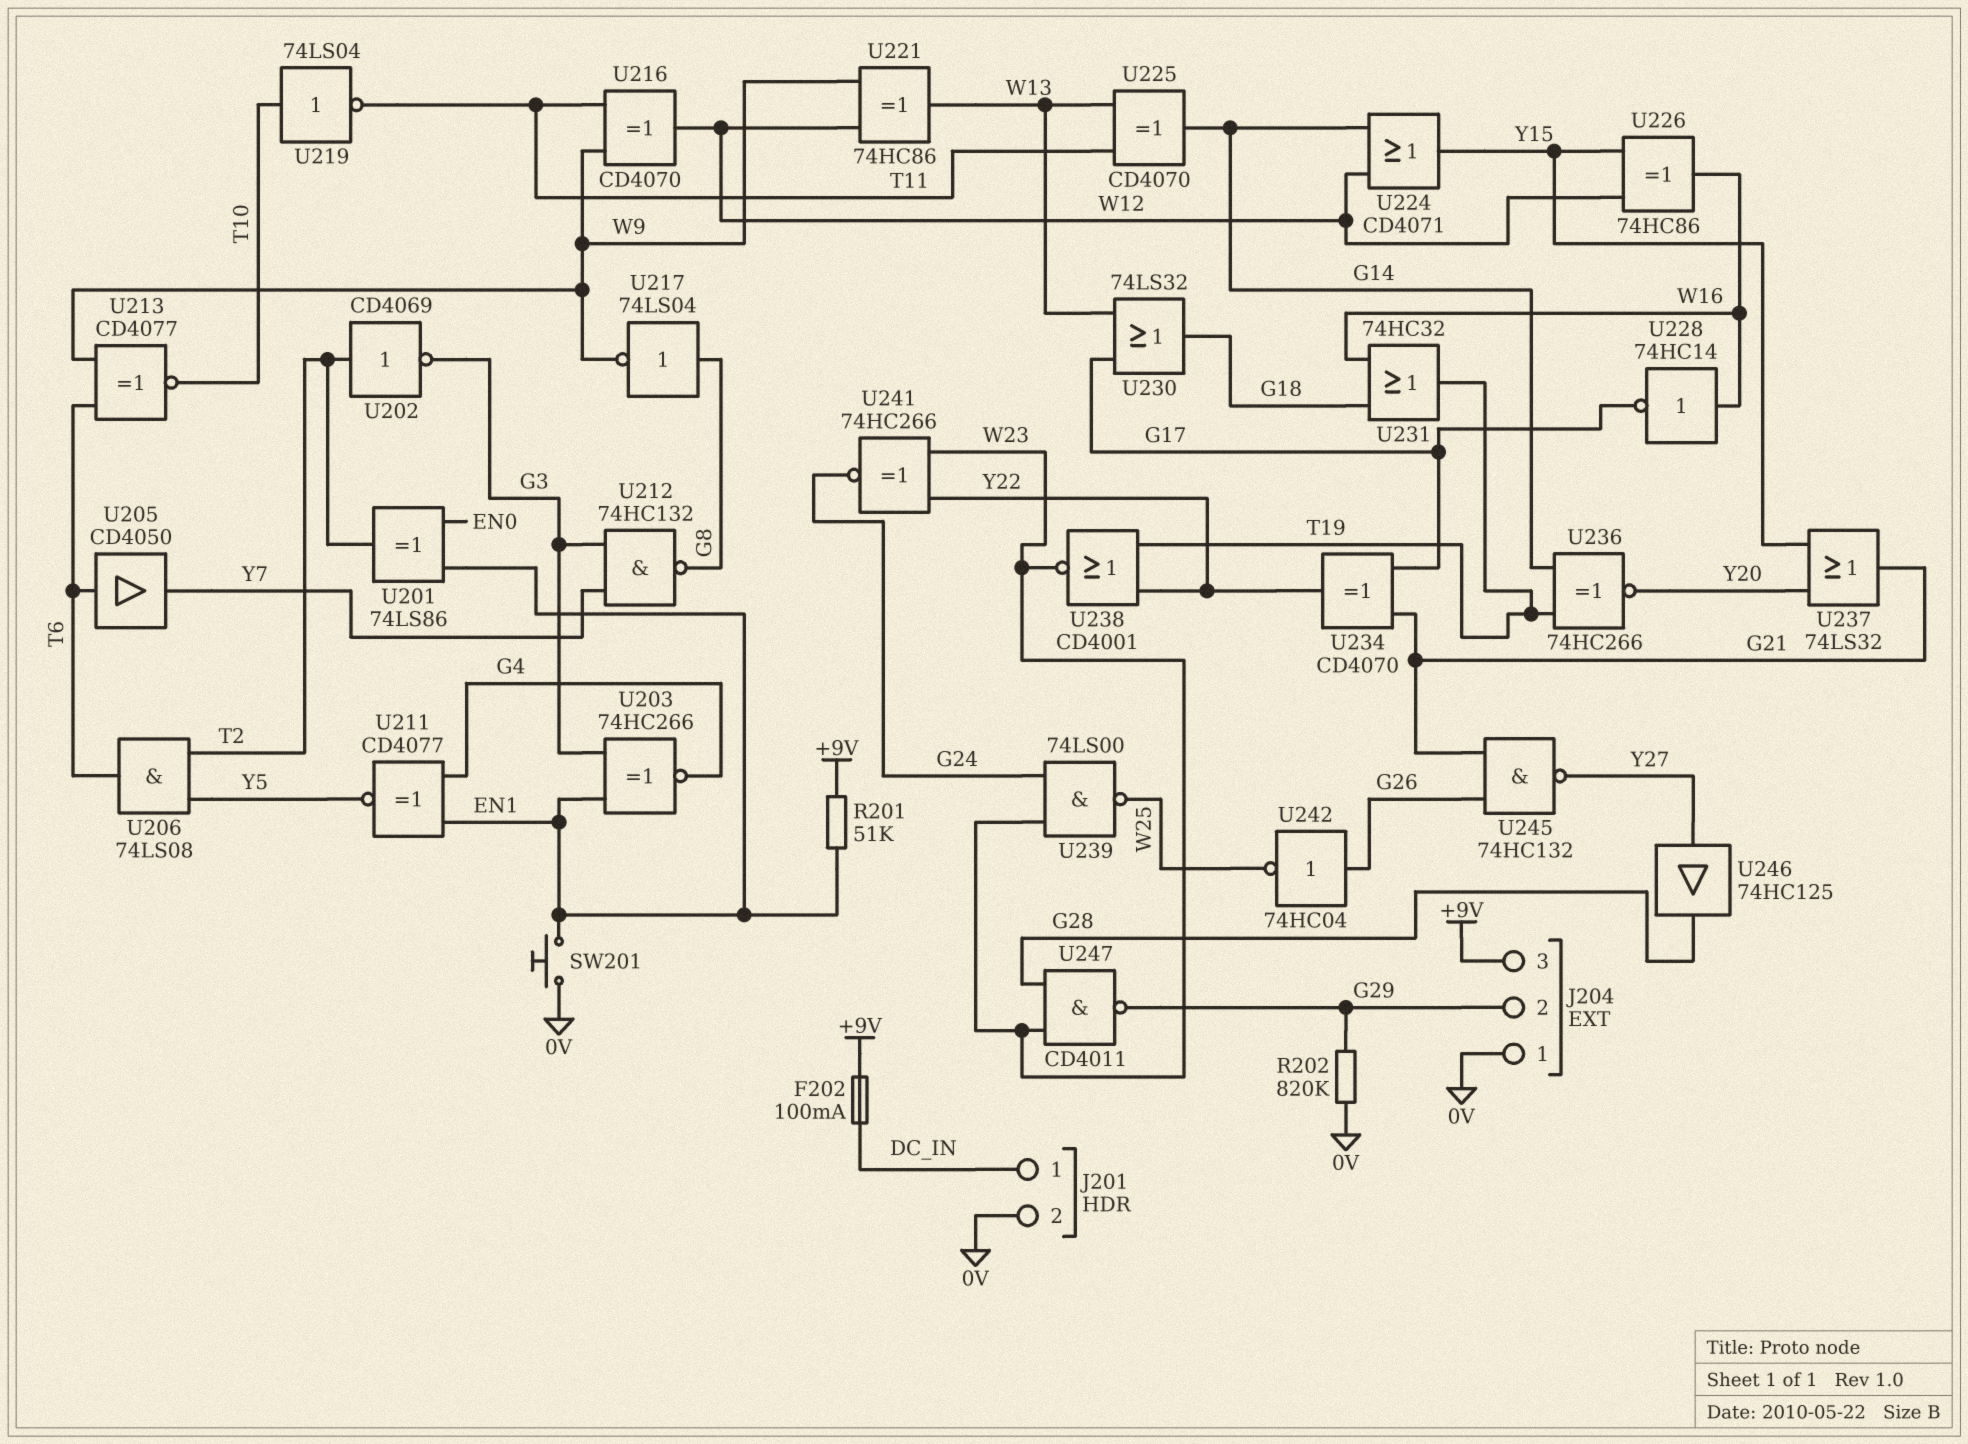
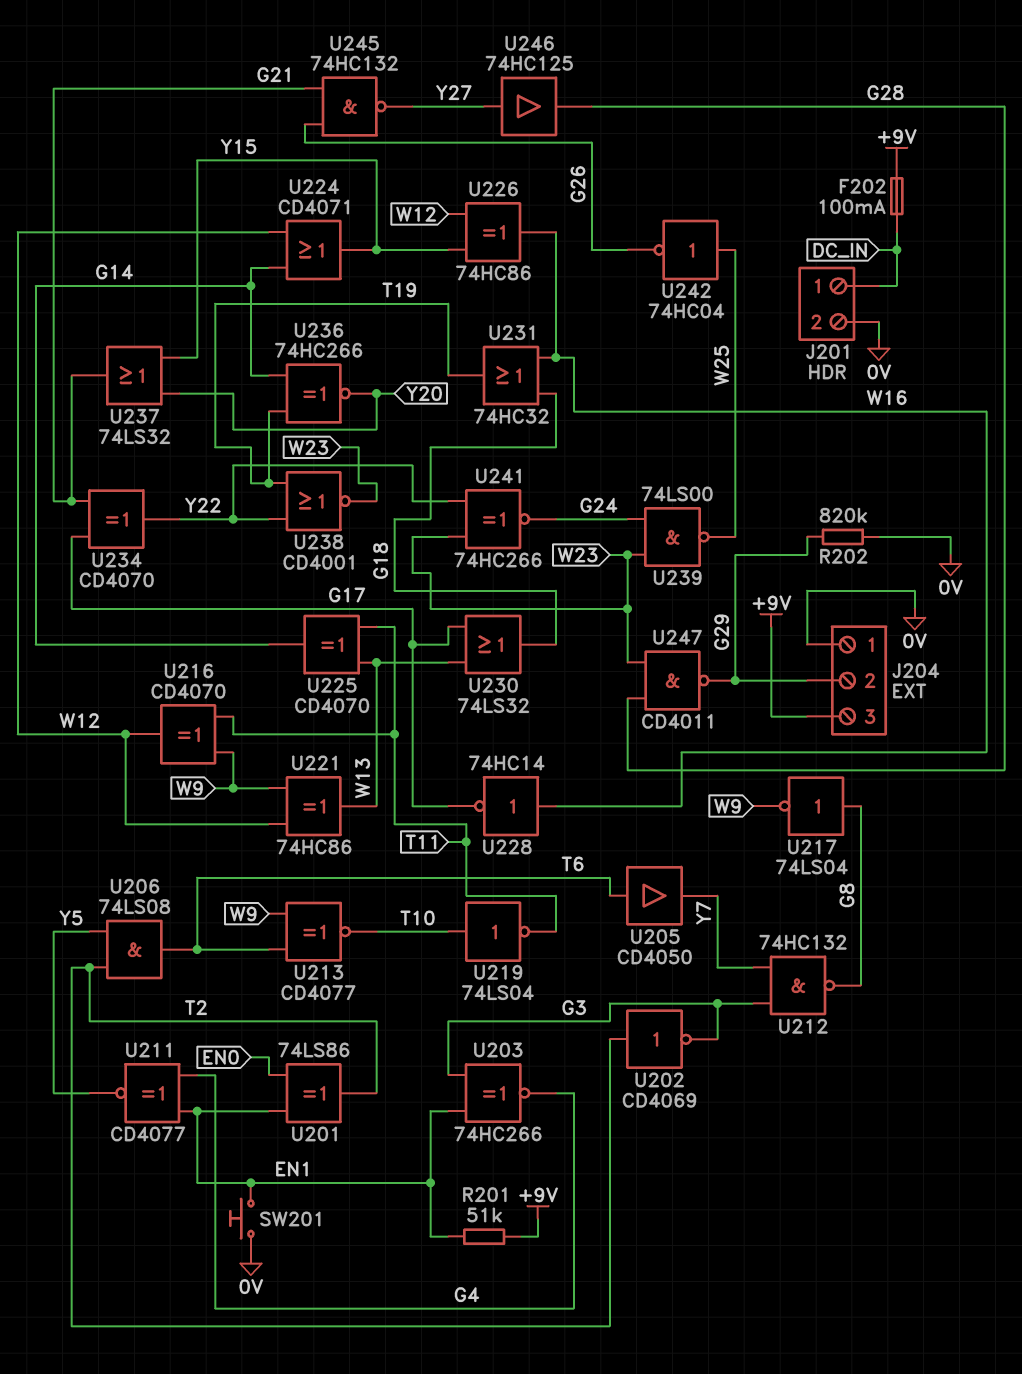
U242: NOT 74HC04 (in G26, out W25) -> NOT 74HC04 (in W25, out G26)

